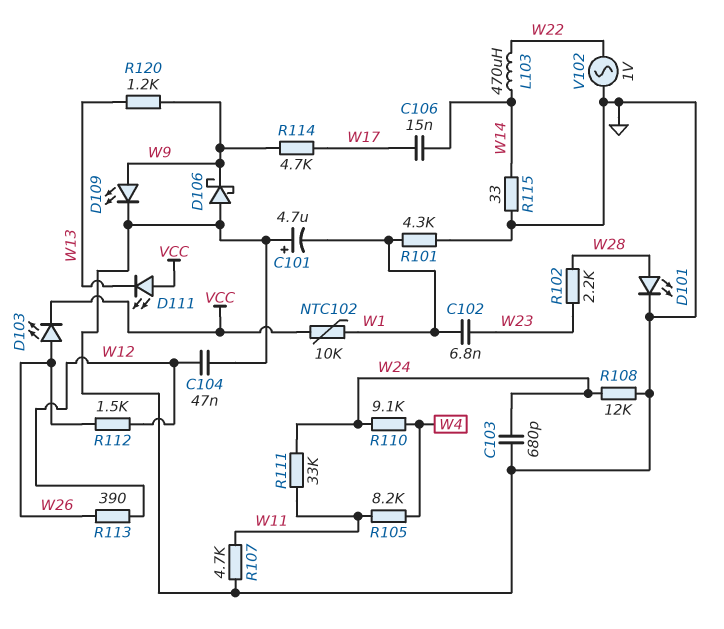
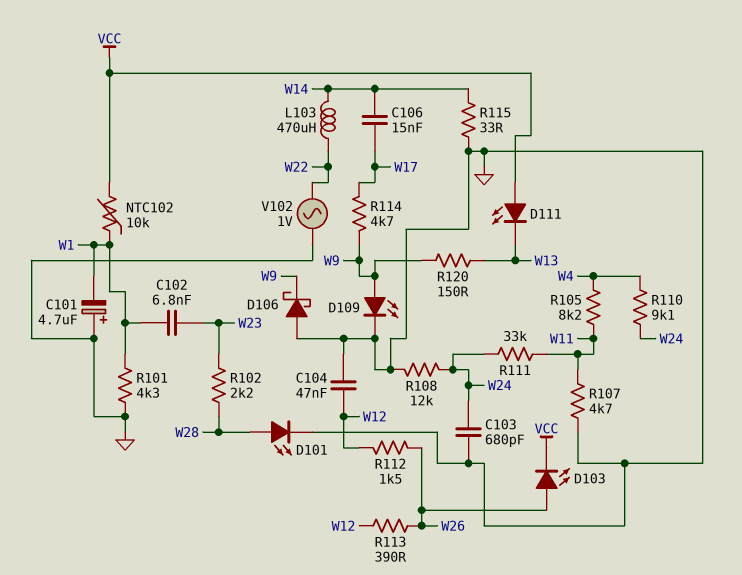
R120: 1.2k (W9, W13) -> 150 (W9, W13)

